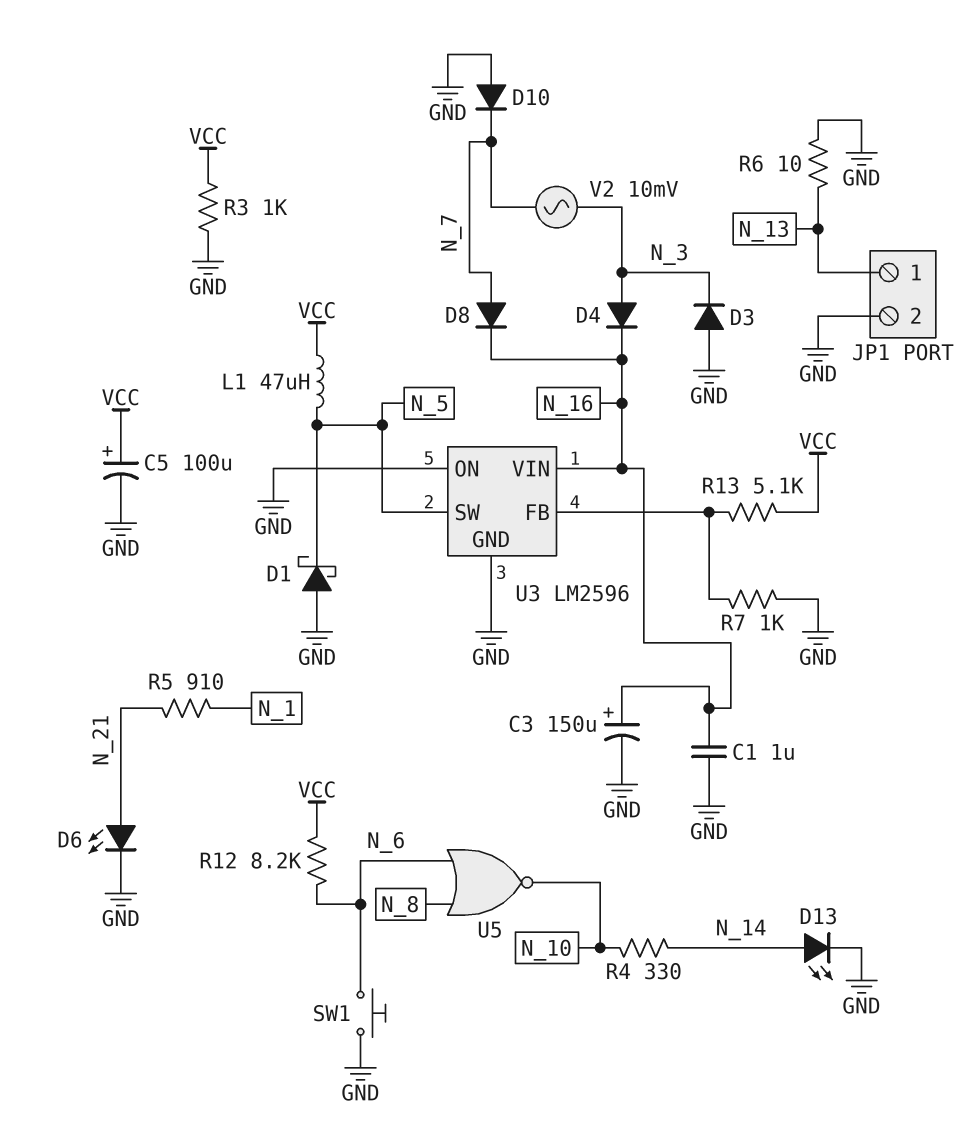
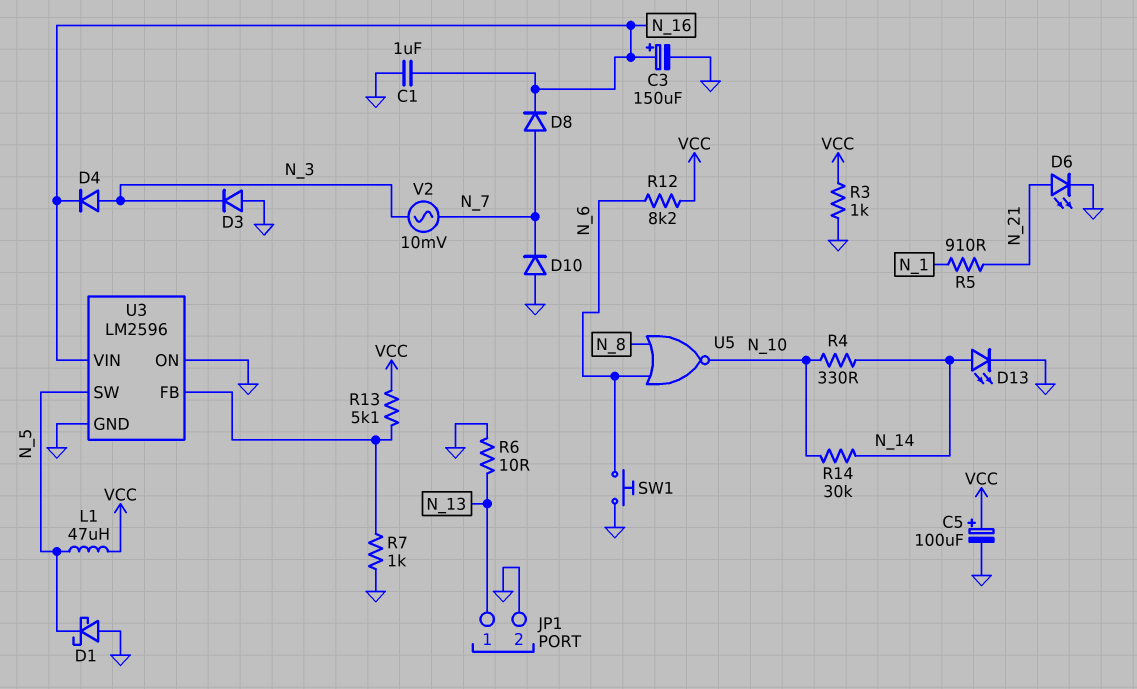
R14: none -> 30k (N_10, N_14)

